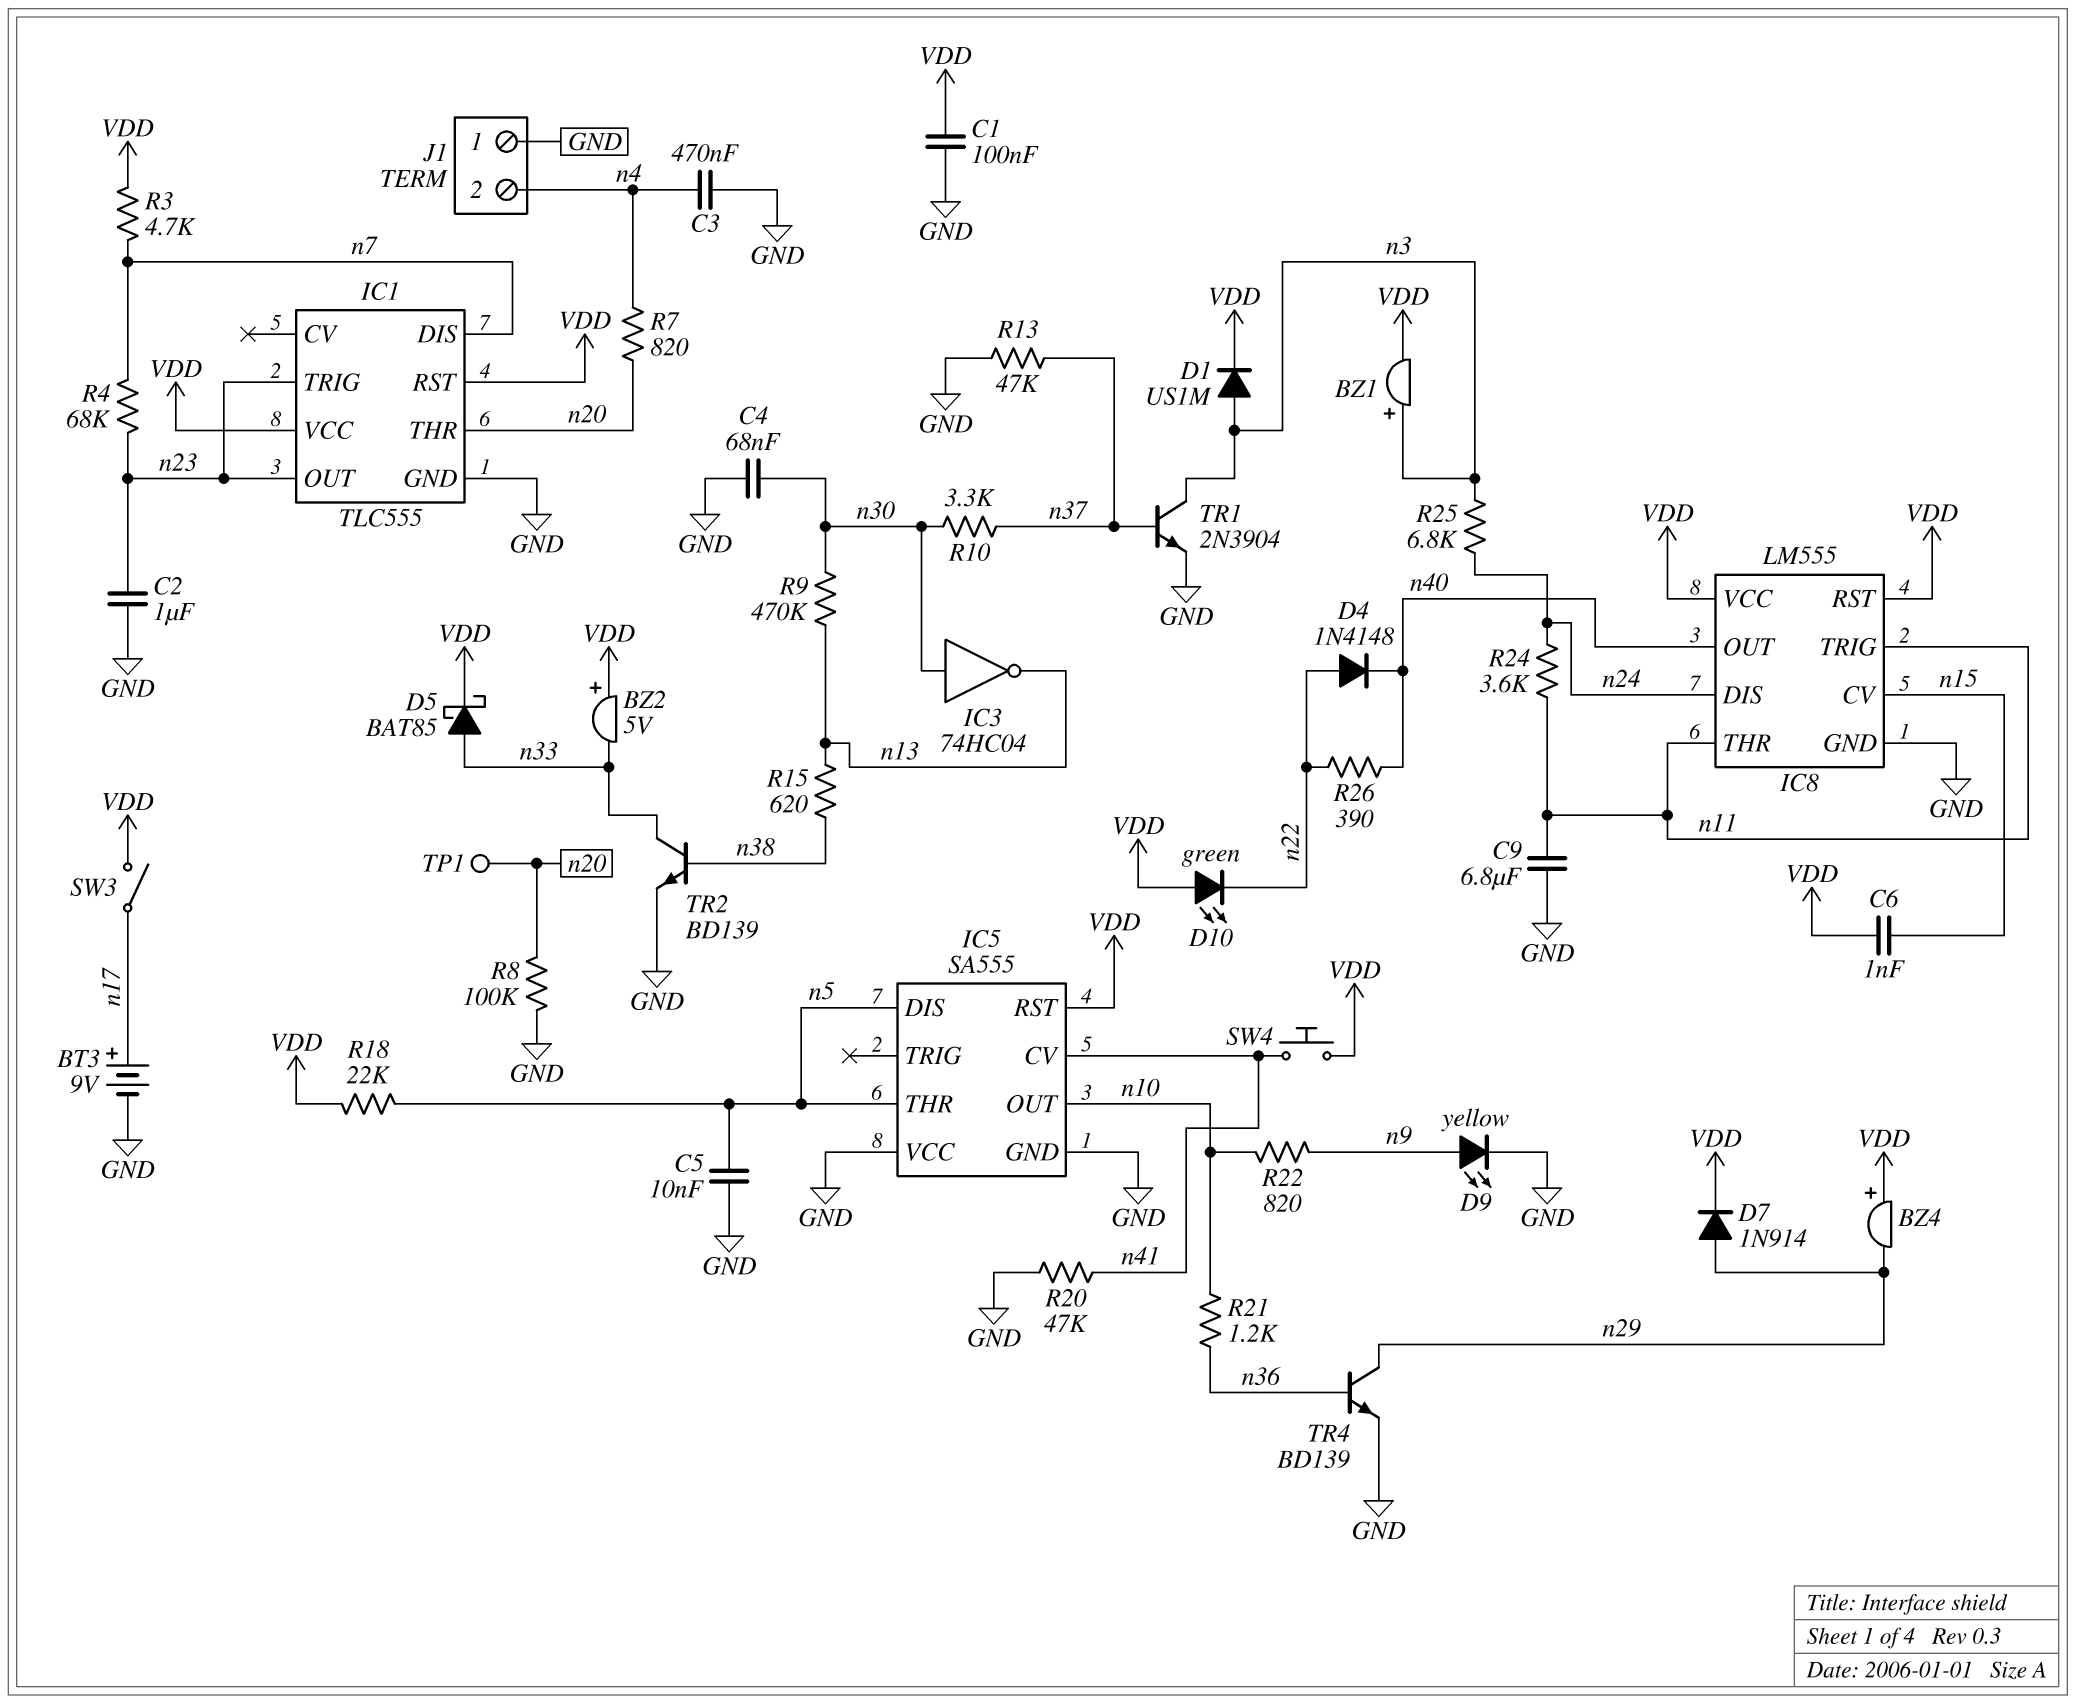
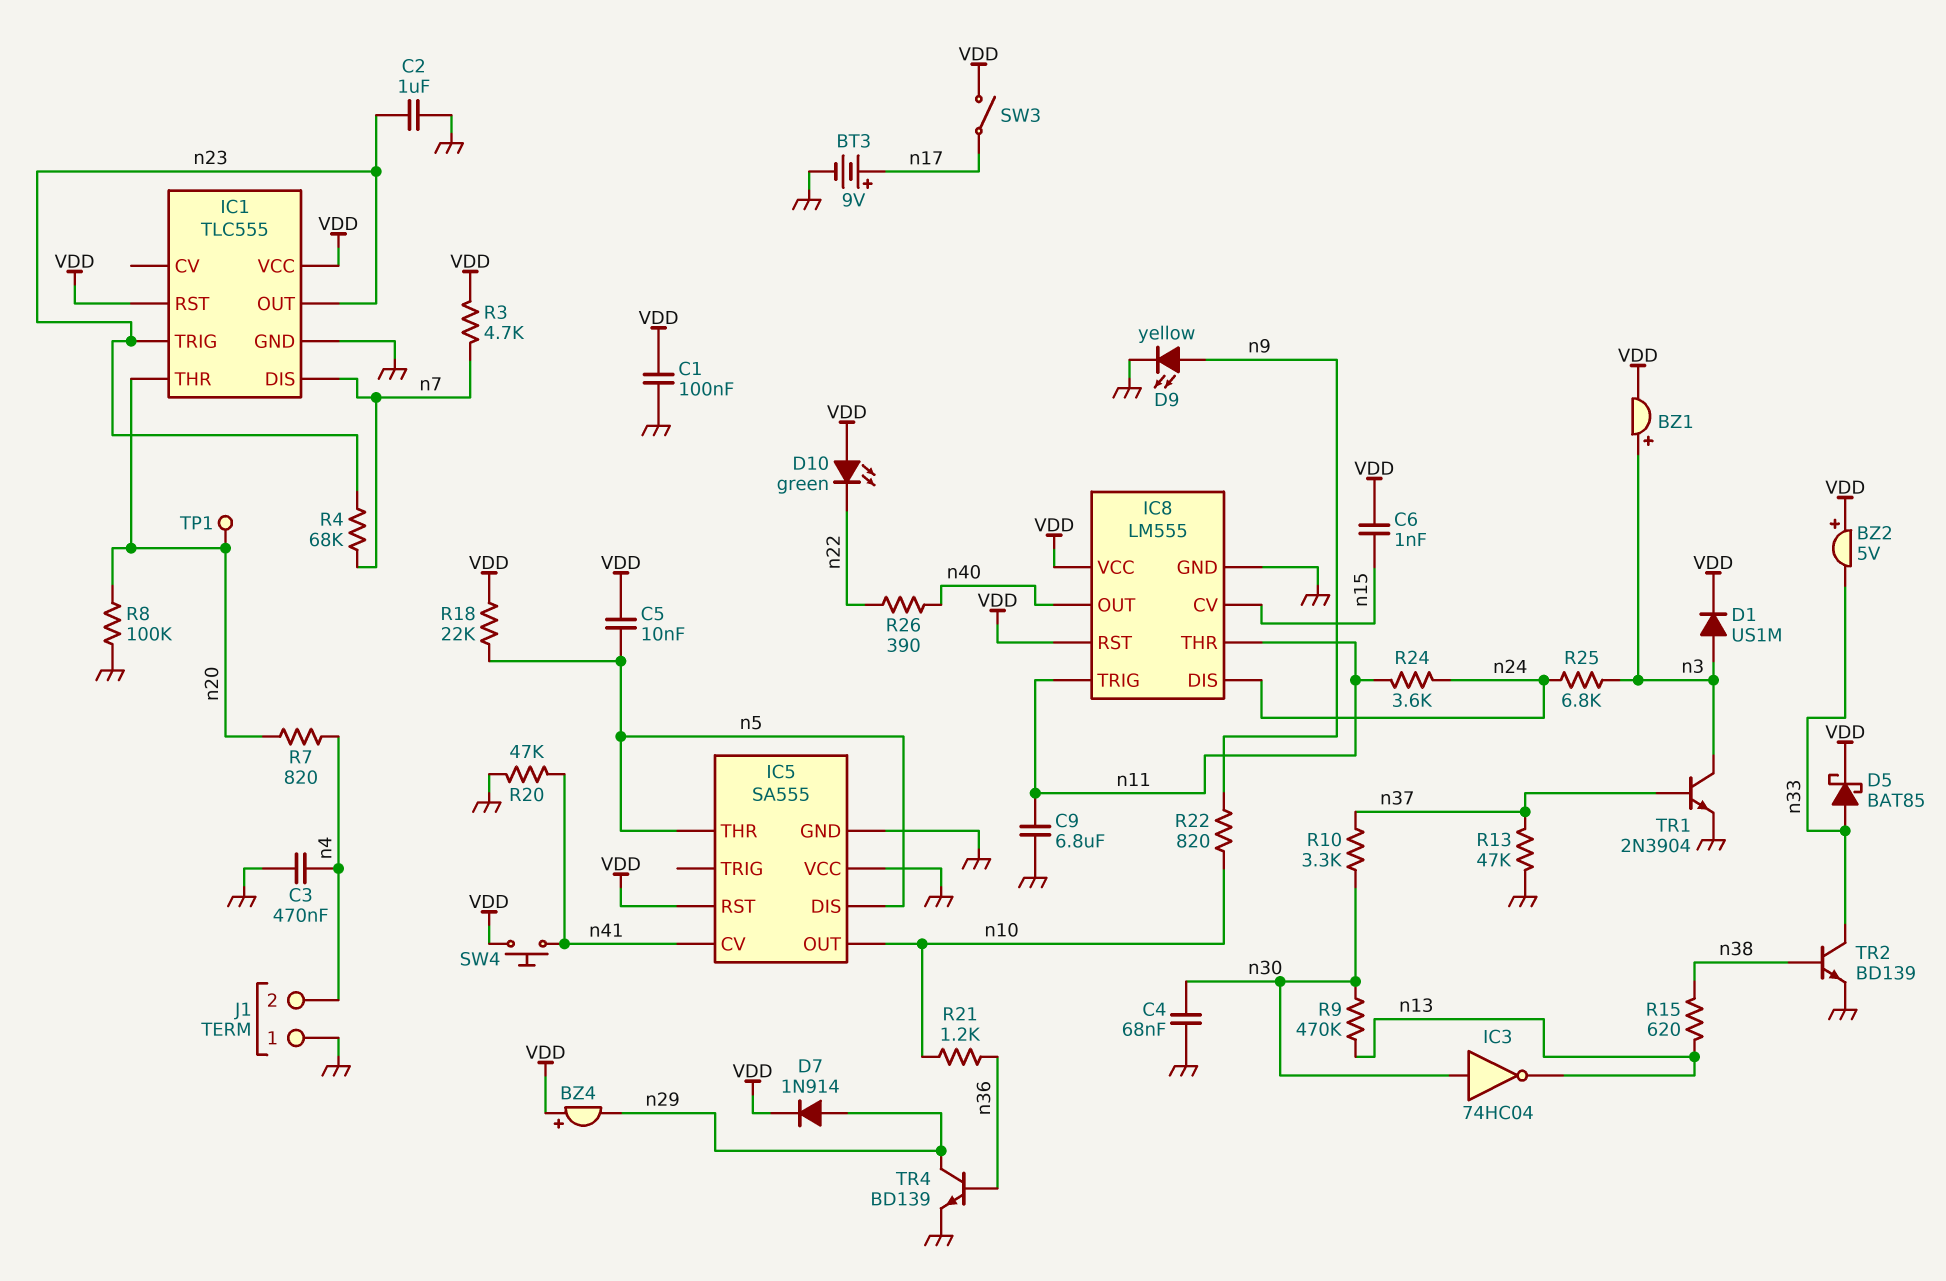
C5: 10nF (GND, n5) -> 10nF (VDD, n5)
D4: diode 1N4148 (A n22, K n40) -> none

